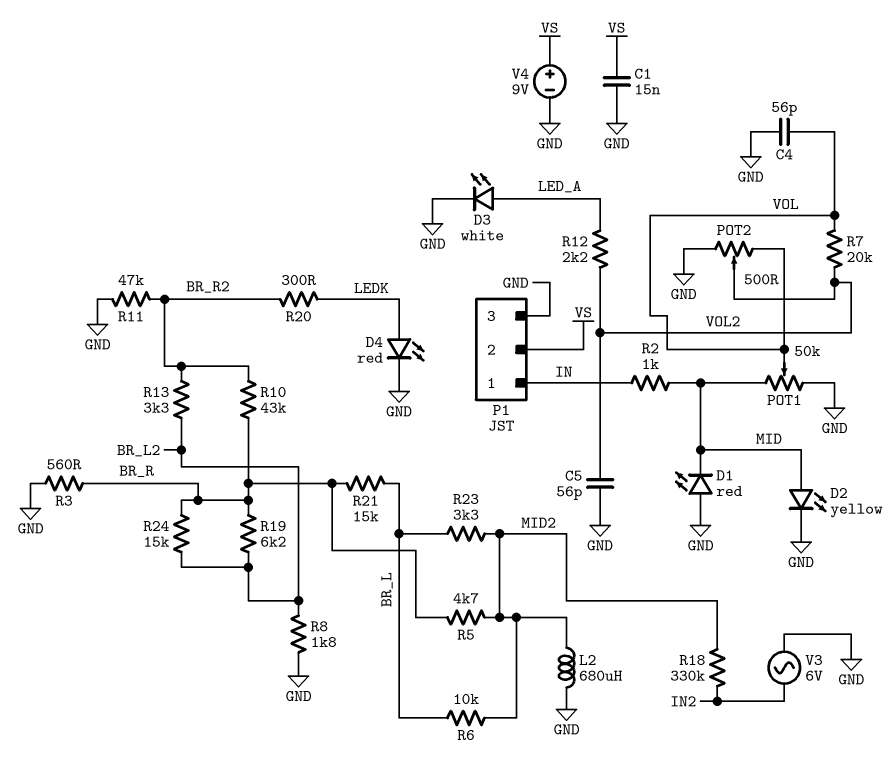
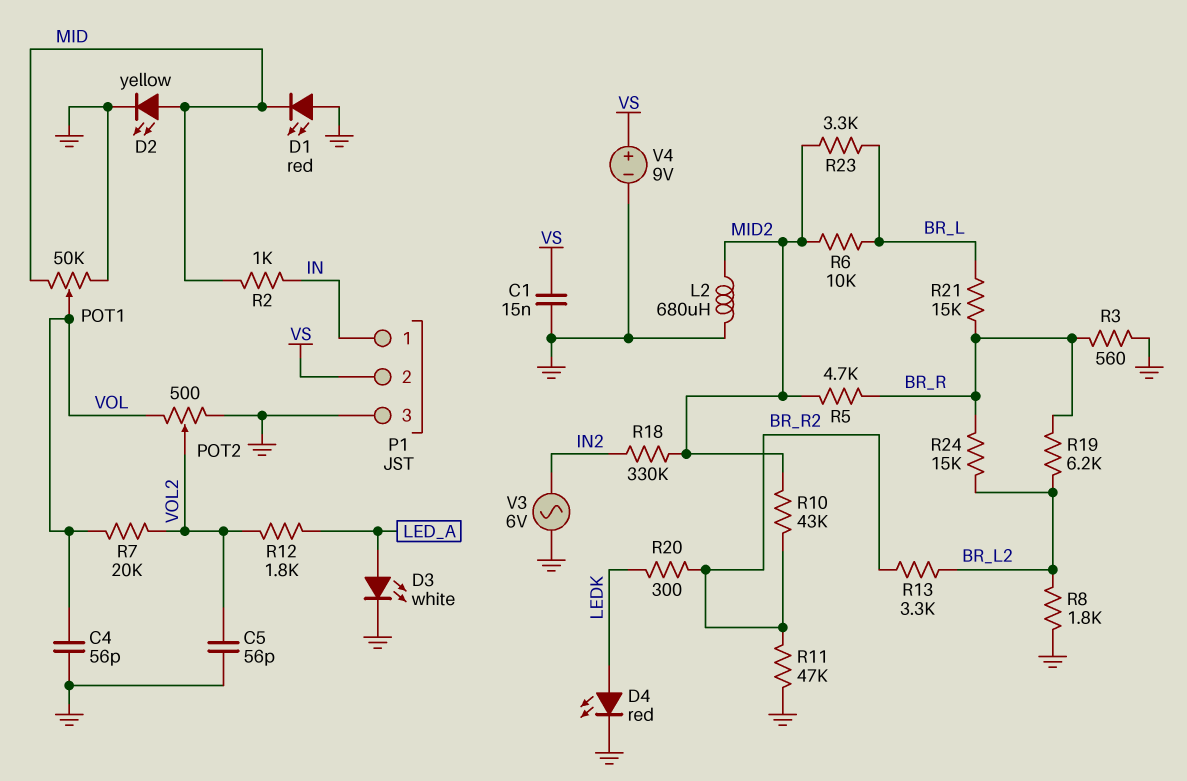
R10: 43k (BR_R, BR_R2) -> 43k (BR_R2, MID2)
R12: 2.2k (LED_A, VOL2) -> 1.8k (LED_A, VOL2)

